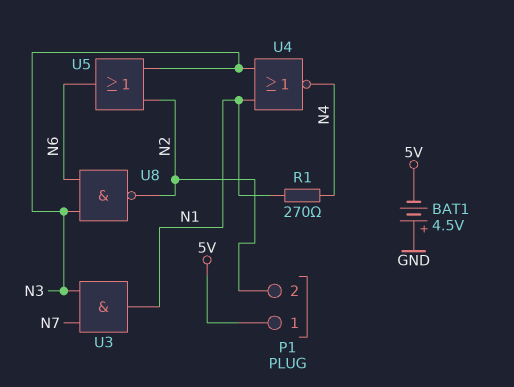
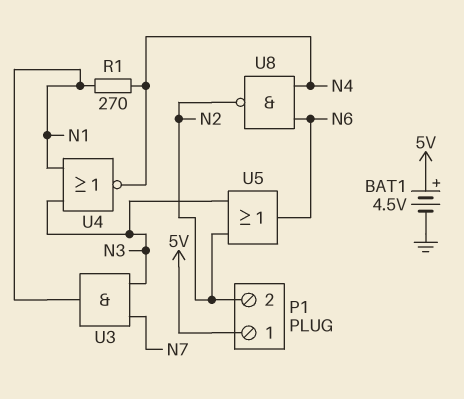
BAT1: 4.5V (plus GND, minus 5V) -> 4.5V (plus 5V, minus GND)
U8: NAND (in N3, in N6, out N2) -> NAND (in N4, in N6, out N2)

